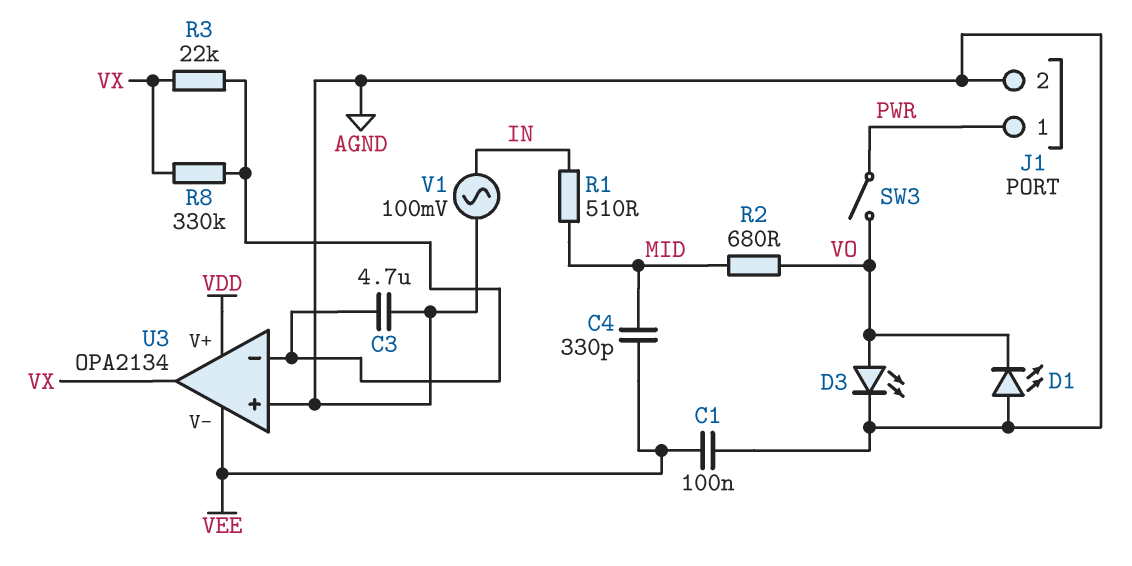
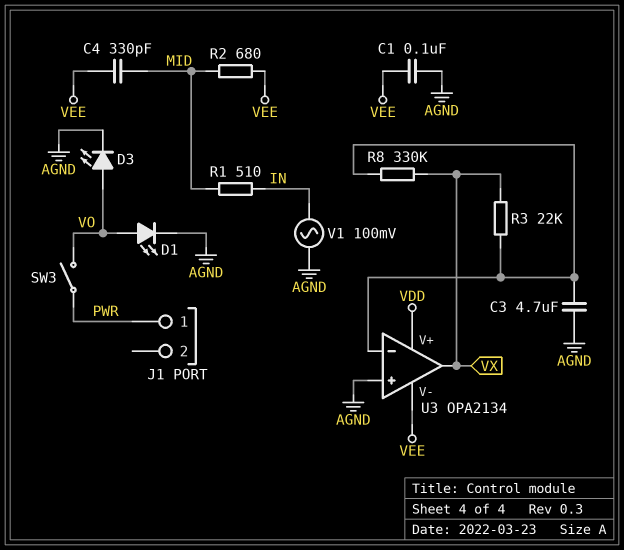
D1: LED (A AGND, K VO) -> LED (A VO, K AGND)
J1 pin 2: AGND -> none
R2: 680 (MID, VO) -> 680 (MID, VEE)

